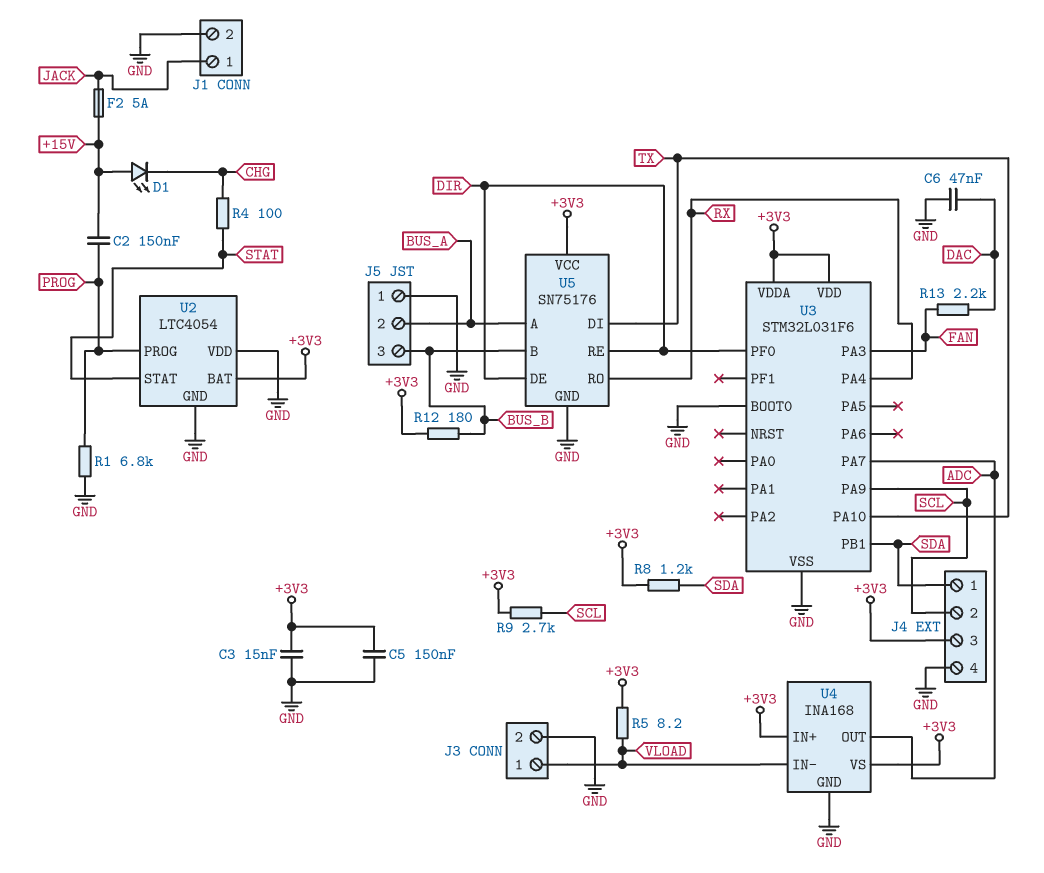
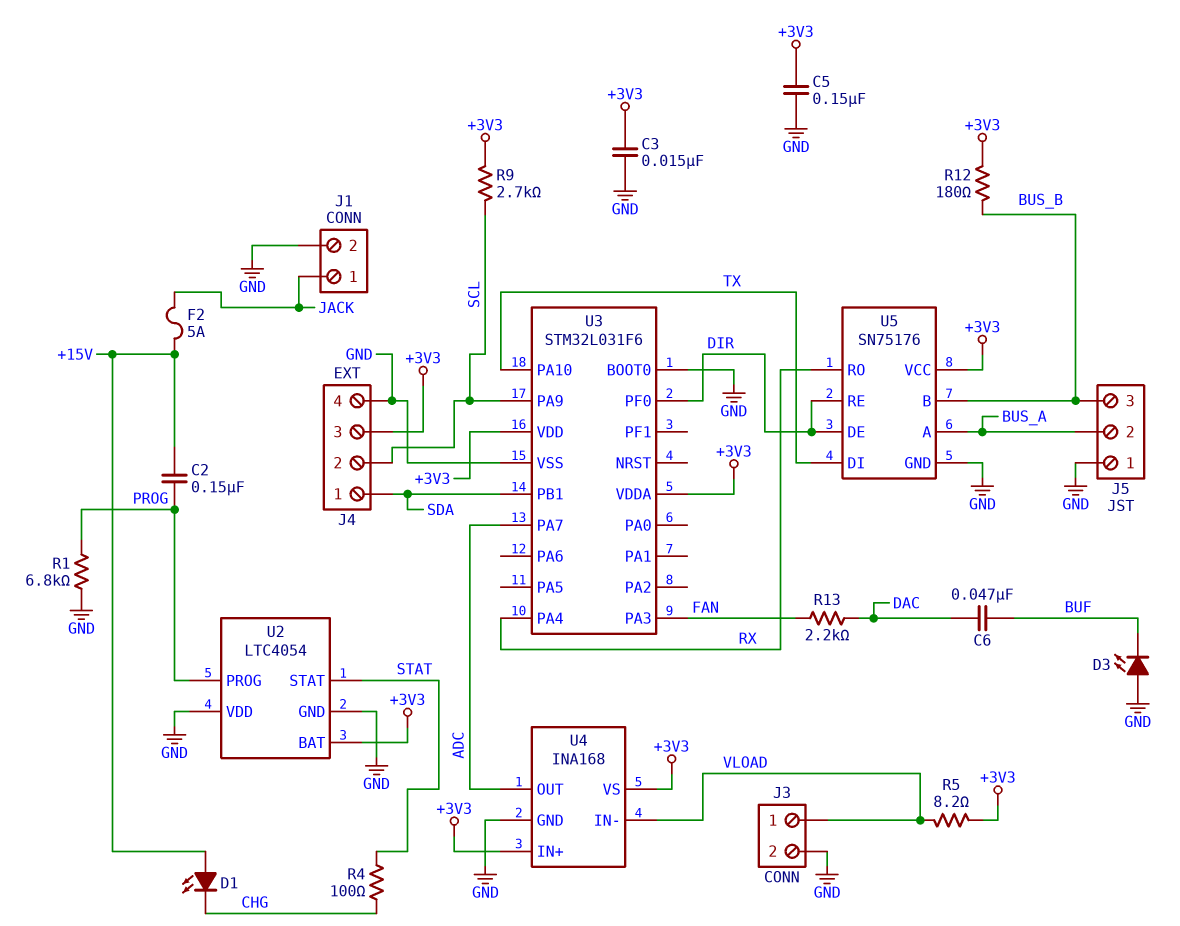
C6: 47nF (DAC, GND) -> 47nF (BUF, DAC)
D3: none -> LED (A GND, K BUF)
R8: 1.2k (+3V3, SDA) -> none

